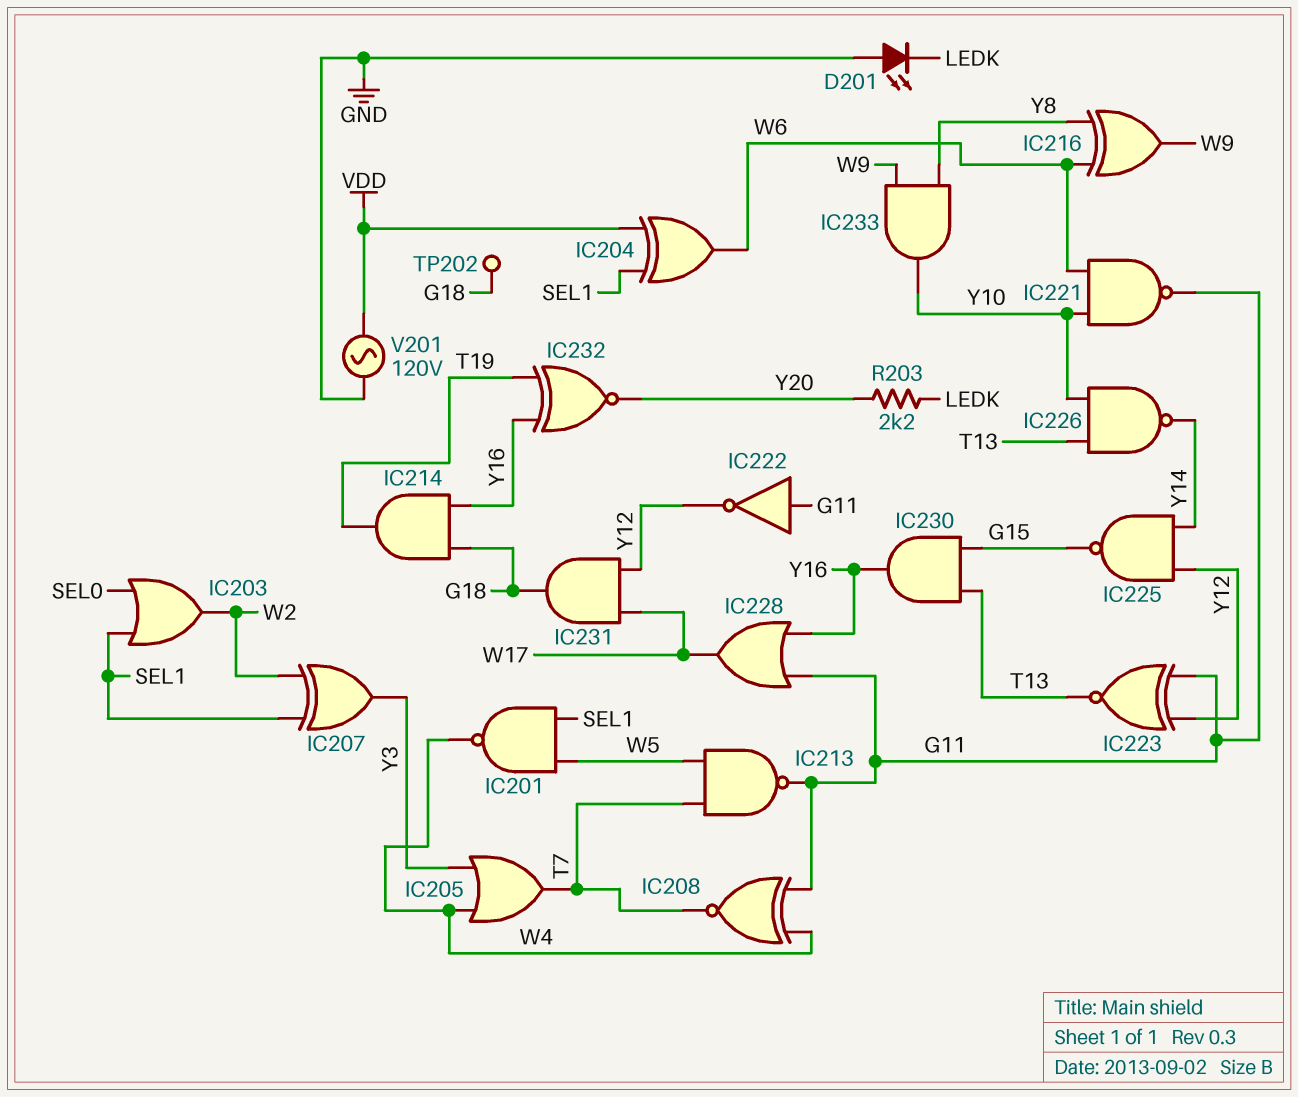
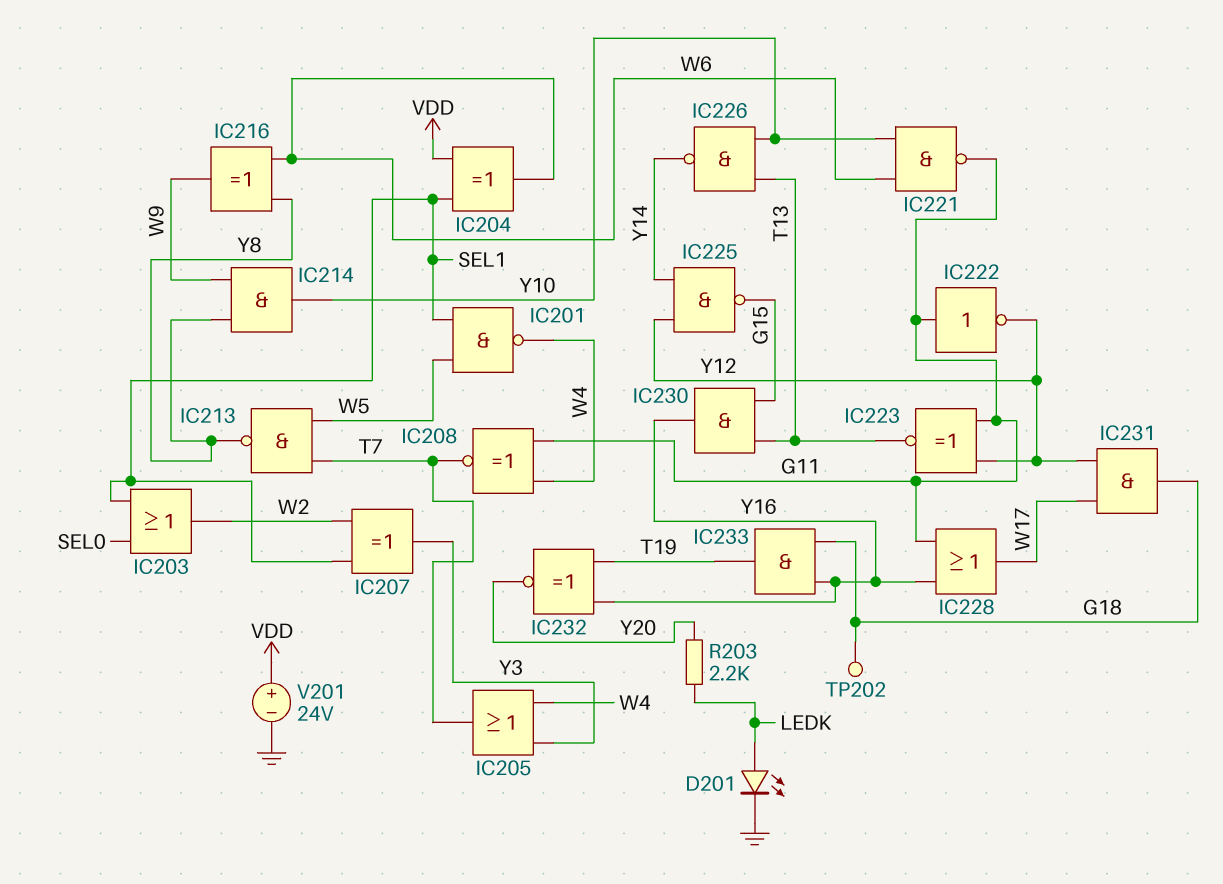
D201: LED (A GND, K LEDK) -> LED (A LEDK, K GND)
IC213: NAND (in T7, in W5, out G11) -> NAND (in T7, in W5, out Y8)
IC214: AND (in G18, in Y16, out T19) -> AND (in W9, in Y8, out Y10)
IC233: AND (in W9, in Y8, out Y10) -> AND (in G18, in Y16, out T19)
V201: AC 120V (GND, VDD) -> 24V (plus VDD, minus GND)

